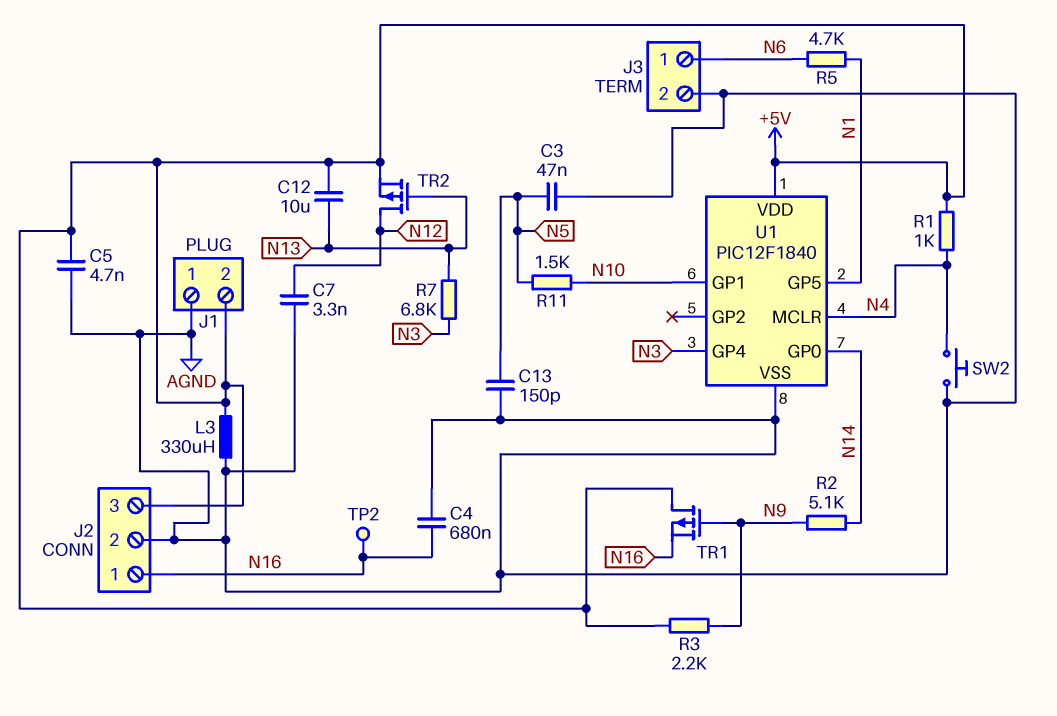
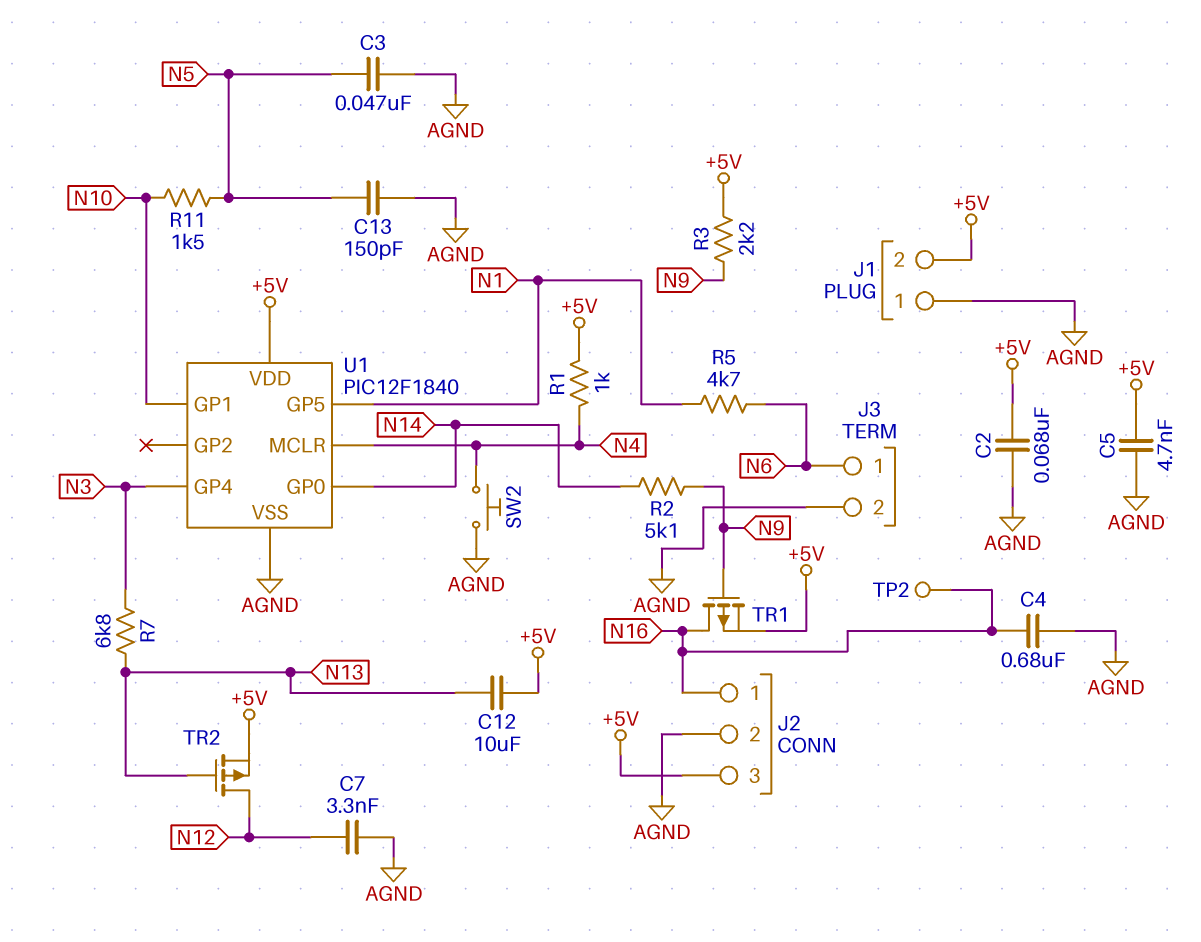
C2: none -> 68nF (+5V, AGND)
L3: 330uH (+5V, AGND) -> none
TR1: PMOS (G N9, D +5V, S N16) -> PMOS (G N9, D N16, S +5V)

